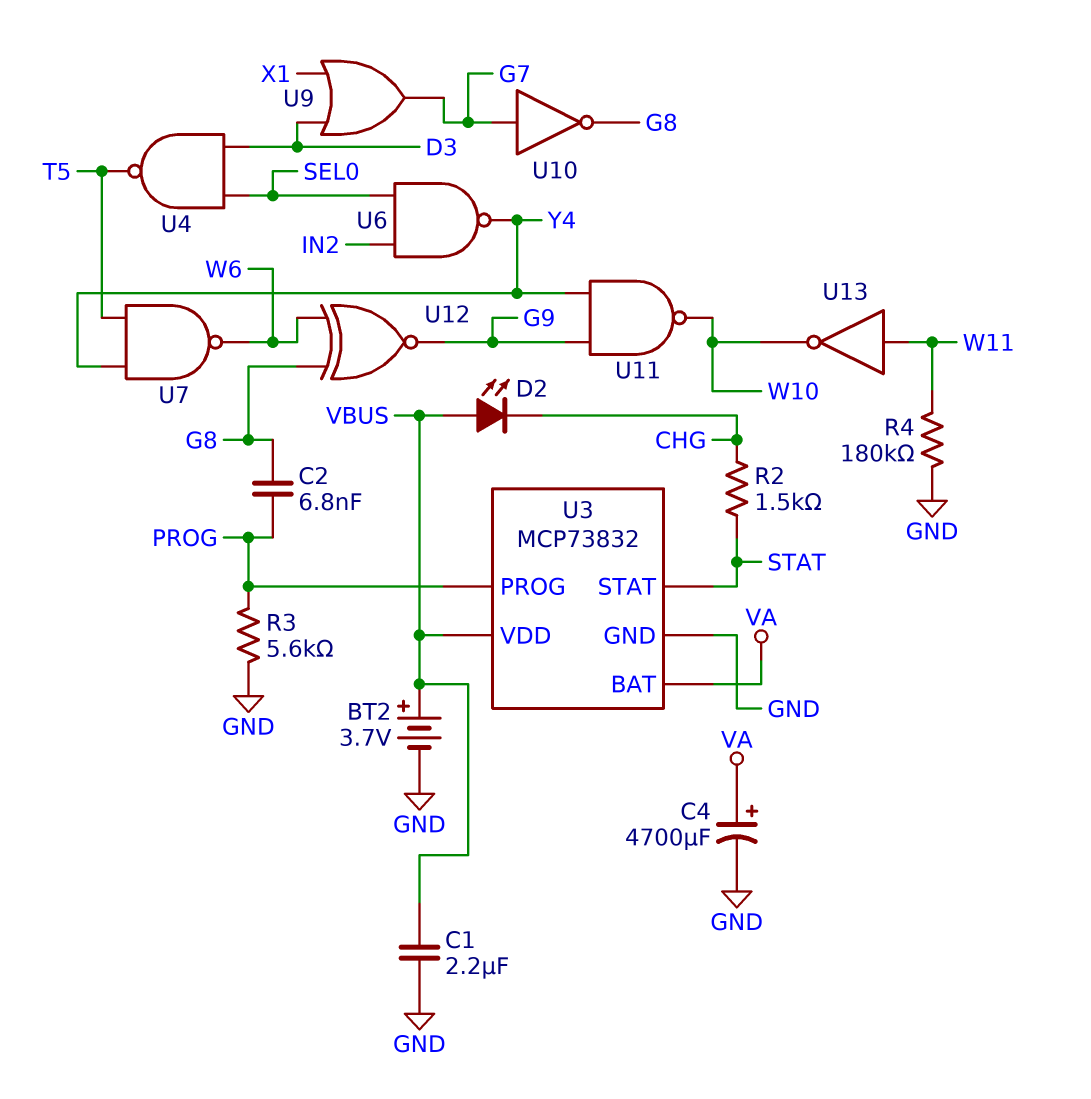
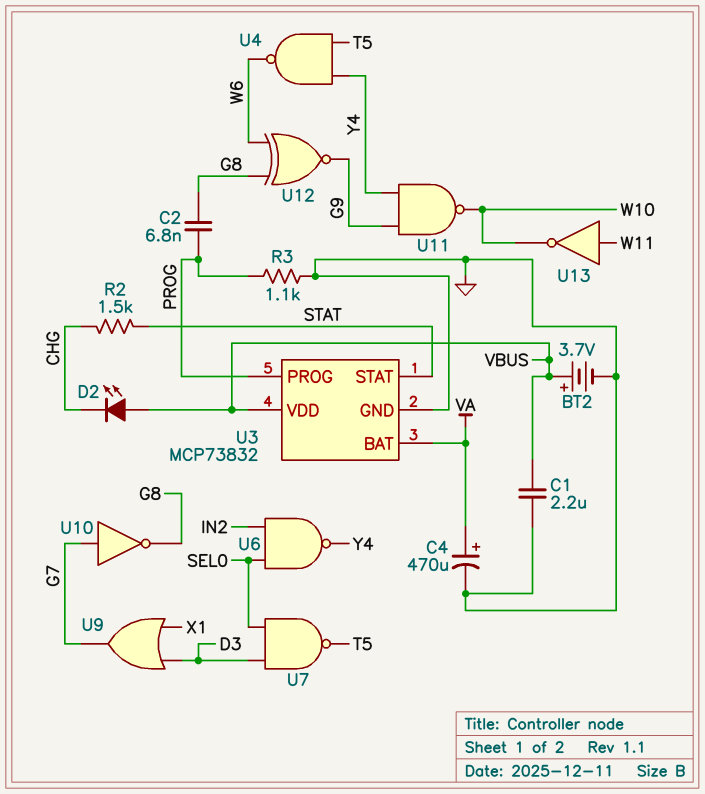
C4: 4700uF (plus VA, minus GND) -> 470uF (plus VA, minus GND)
R3: 5.6k (GND, PROG) -> 1.1k (GND, PROG)
R4: 180k (GND, W11) -> none
U4: NAND (in D3, in SEL0, out T5) -> NAND (in T5, in Y4, out W6)
U7: NAND (in T5, in Y4, out W6) -> NAND (in D3, in SEL0, out T5)

